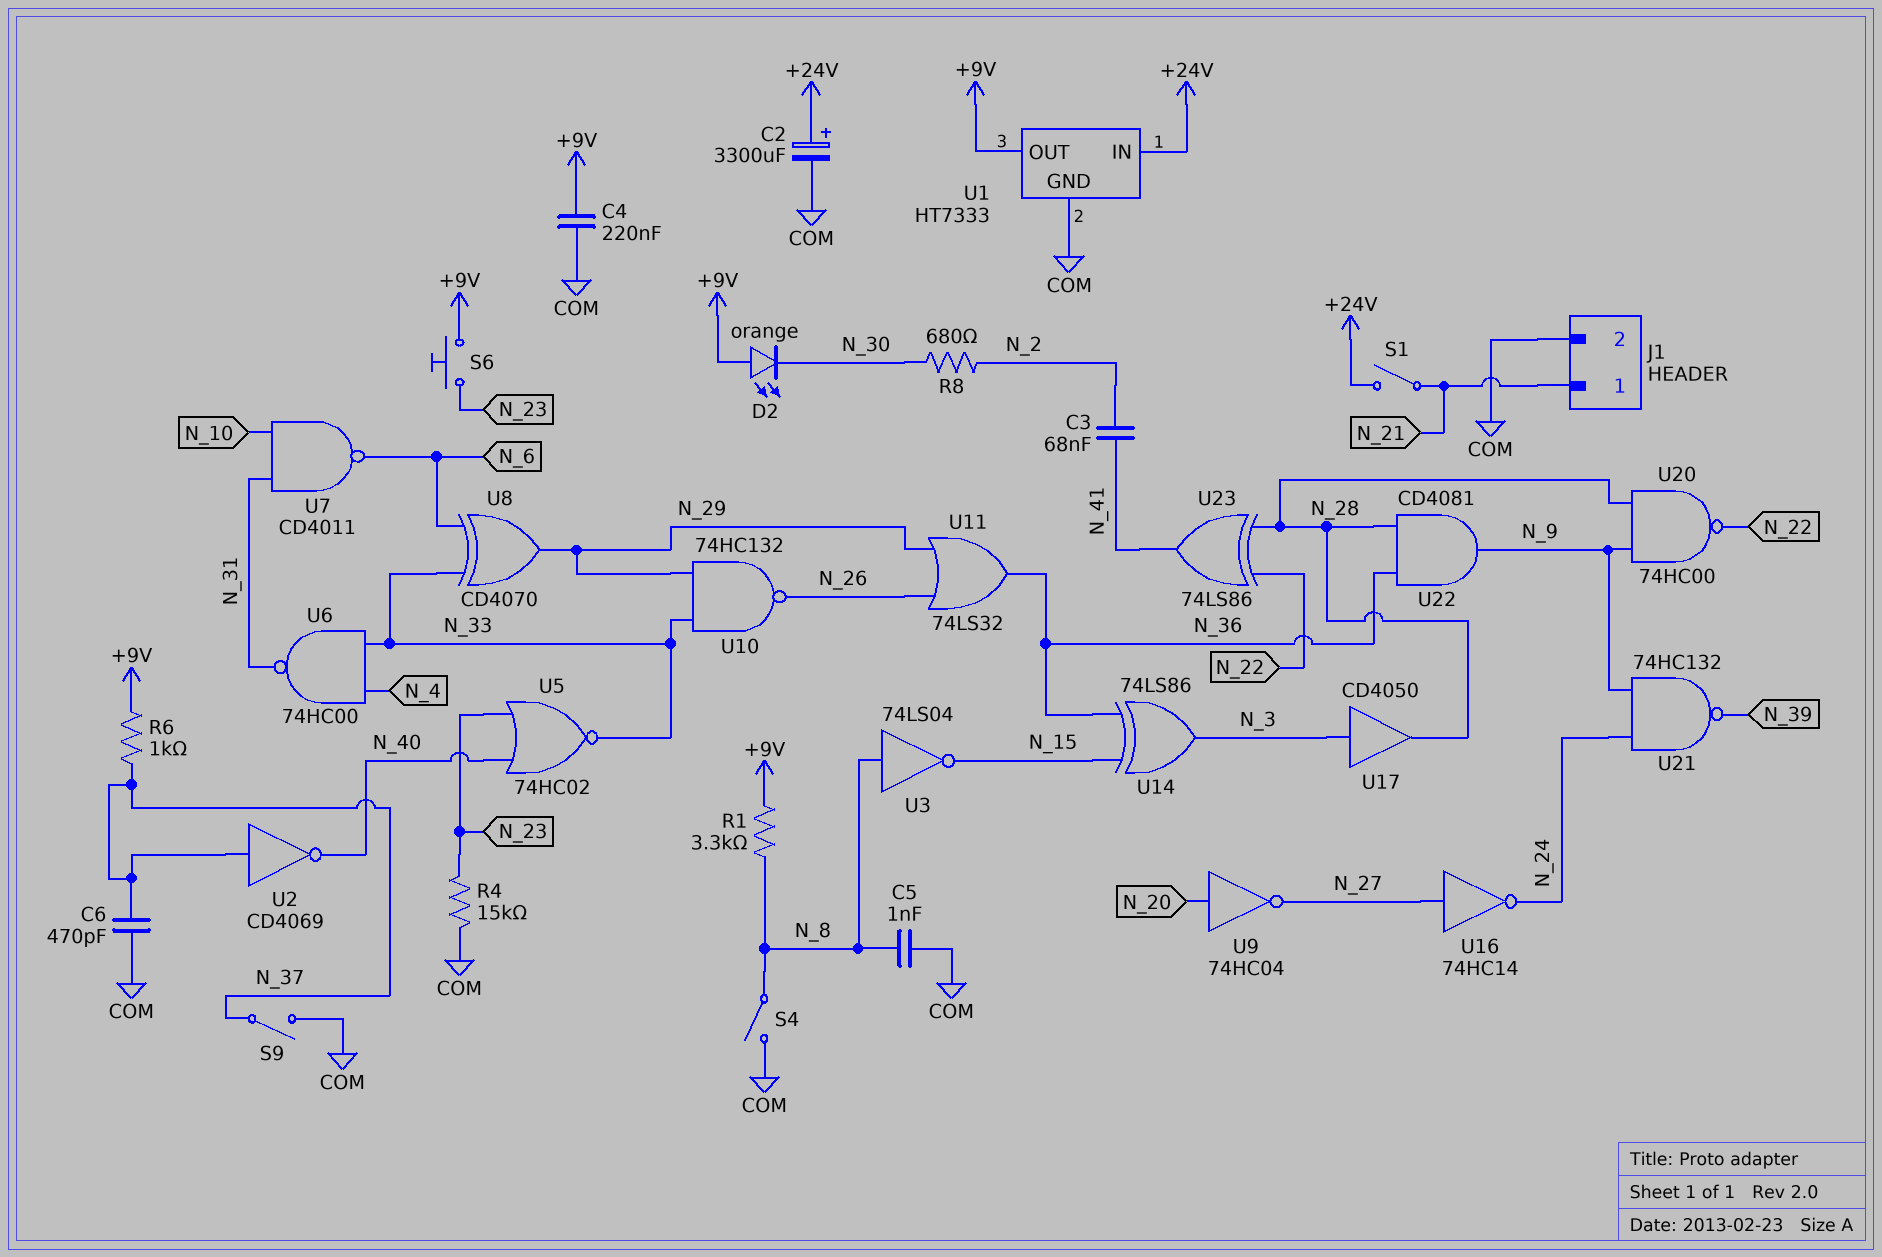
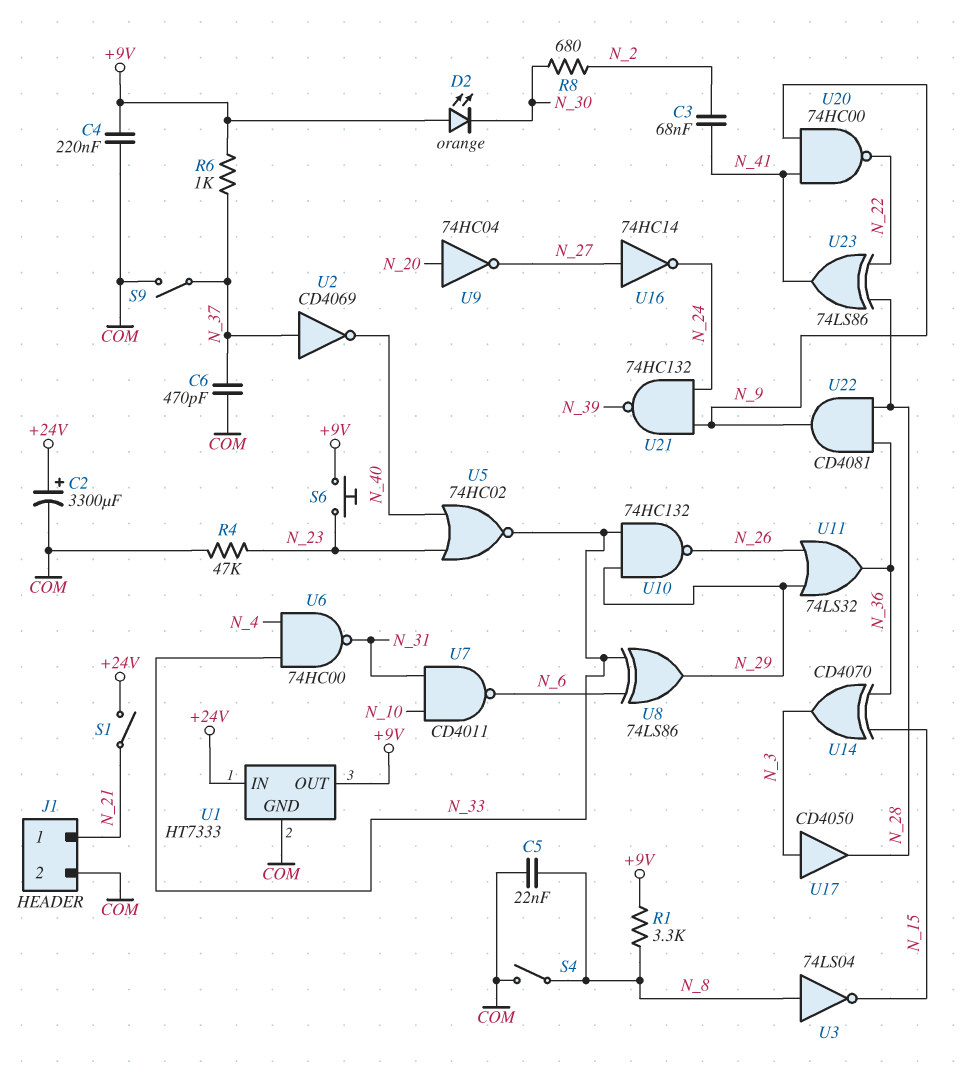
C5: 1nF (COM, N_8) -> 22nF (COM, N_8)
R4: 15k (COM, N_23) -> 47k (COM, N_23)
U8: XOR CD4070 (in N_6, in N_33, out N_29) -> XOR 74LS86 (in N_6, in N_33, out N_29)
U14: XOR 74LS86 (in N_15, in N_36, out N_3) -> XOR CD4070 (in N_15, in N_36, out N_3)
U20: NAND 74HC00 (in N_9, in N_28, out N_22) -> NAND 74HC00 (in N_9, in N_41, out N_22)

